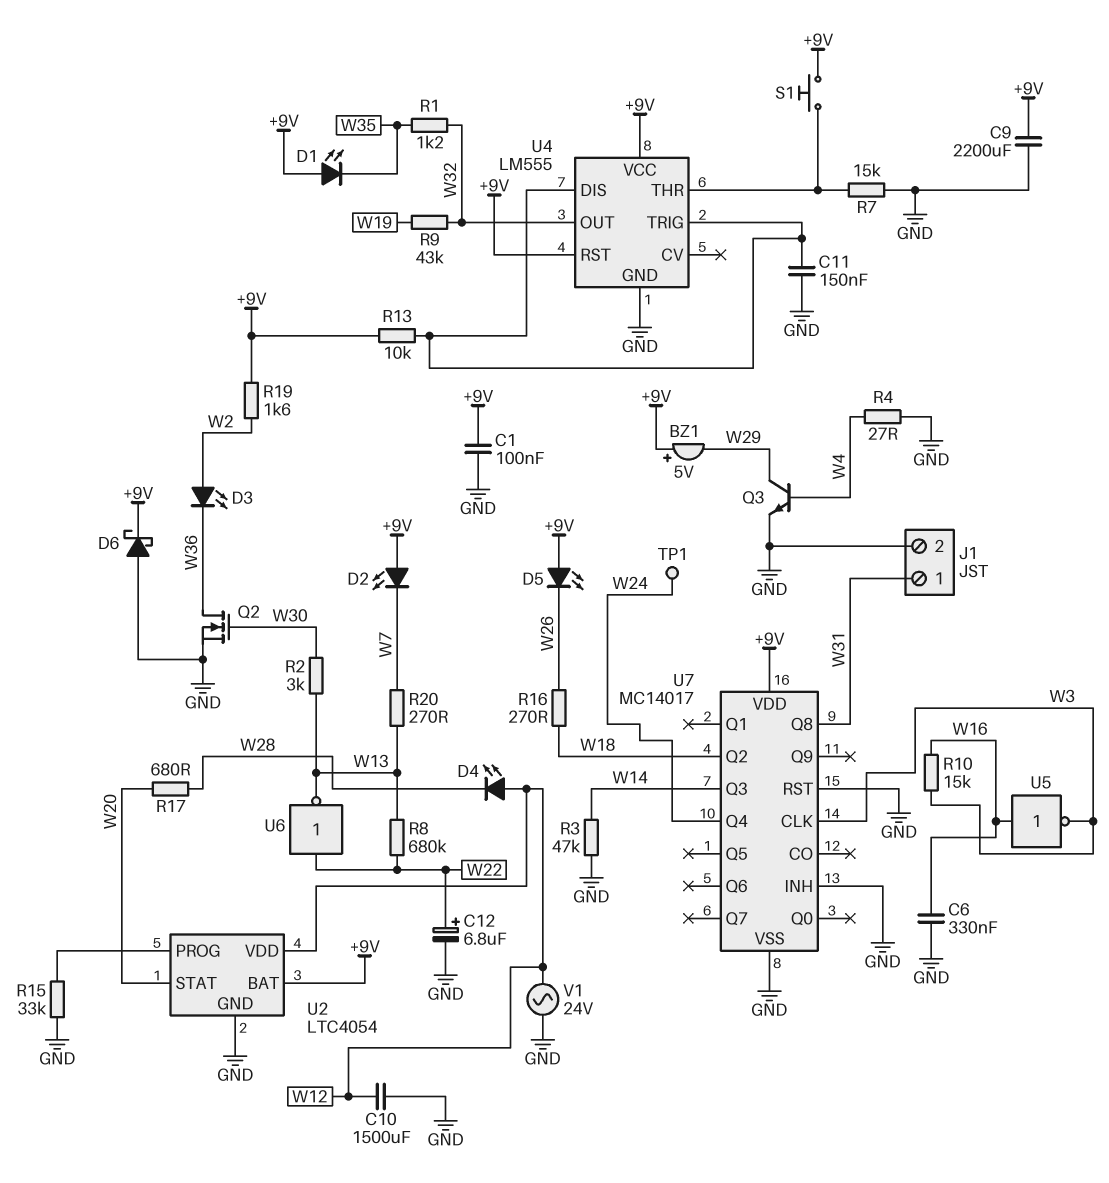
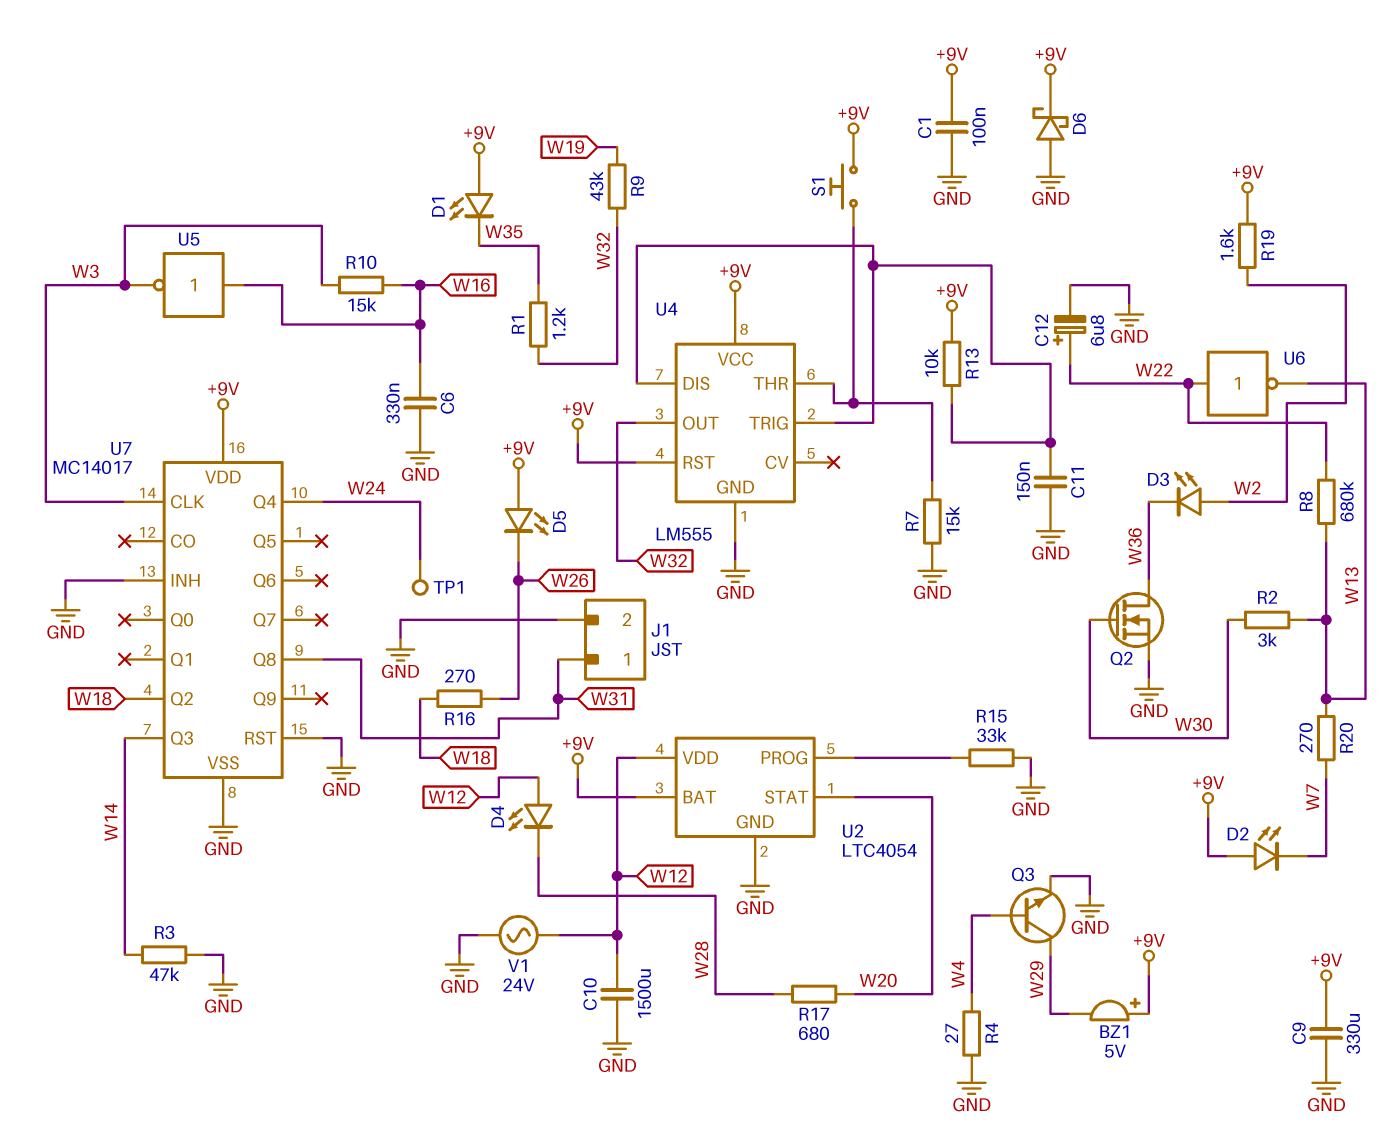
C9: 2200uF (+9V, GND) -> 330uF (+9V, GND)

